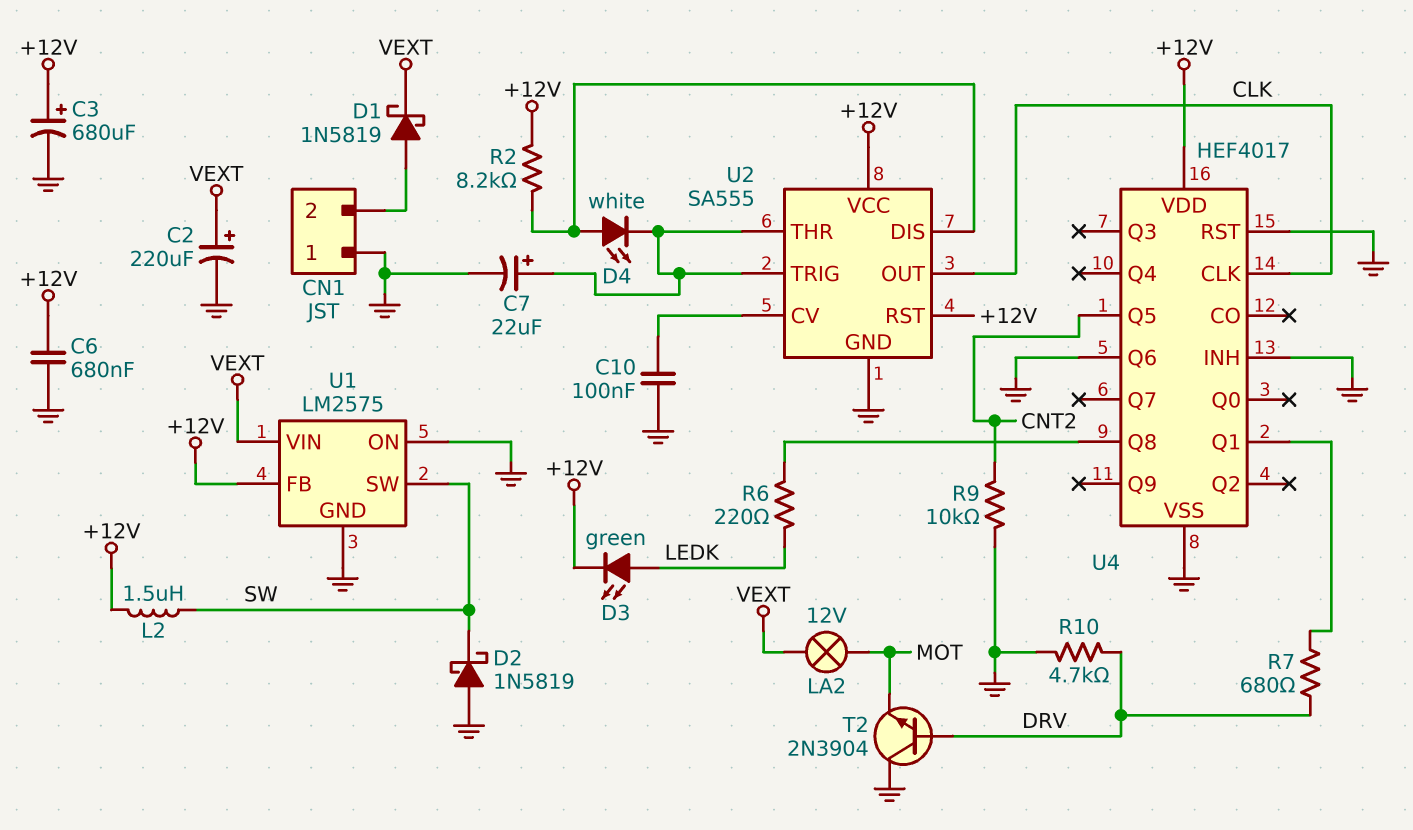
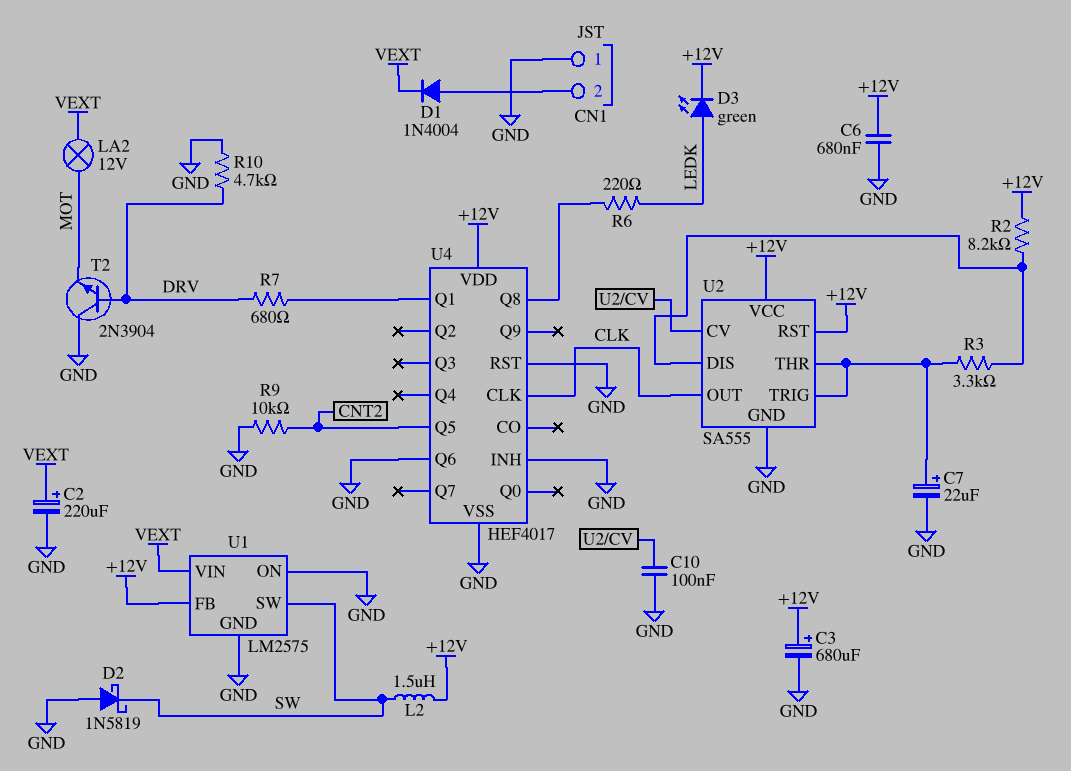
D1: schottky 1N5819 (A CN1/2, K VEXT) -> diode 1N4004 (A CN1/2, K VEXT)
D4: LED white (A U2/DIS, K U2/THR) -> none
R3: none -> 3.3k (U2/DIS, U2/THR)

